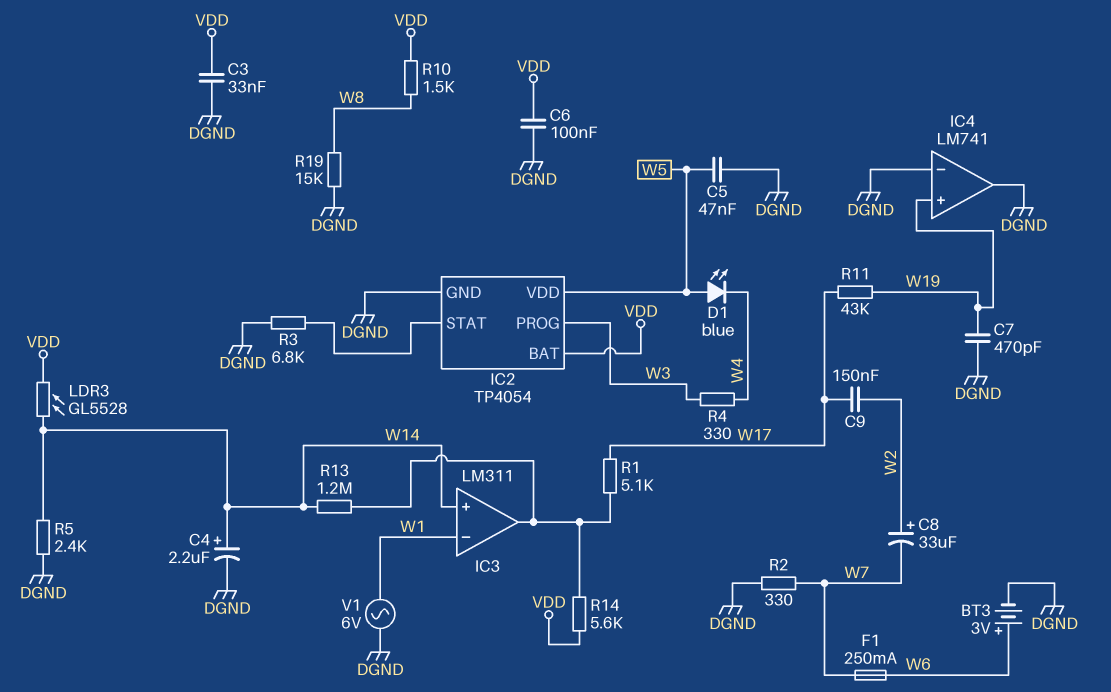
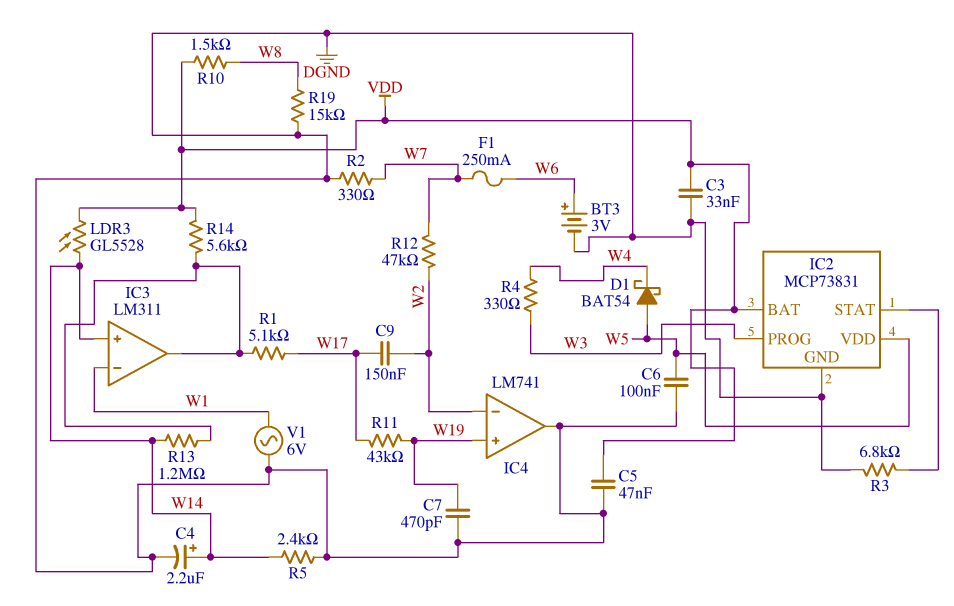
C5: 47nF (DGND, W5) -> 47nF (DGND, VDD)
C6: 100nF (DGND, VDD) -> 100nF (DGND, W5)
C8: 33uF (plus W2, minus W7) -> none
D1: LED blue (A W5, K W4) -> schottky BAT54 (A W5, K W4)
IC2: TP4054 -> MCP73831
IC4 pin in-: DGND -> W2
R12: none -> 47k (W2, W7)

